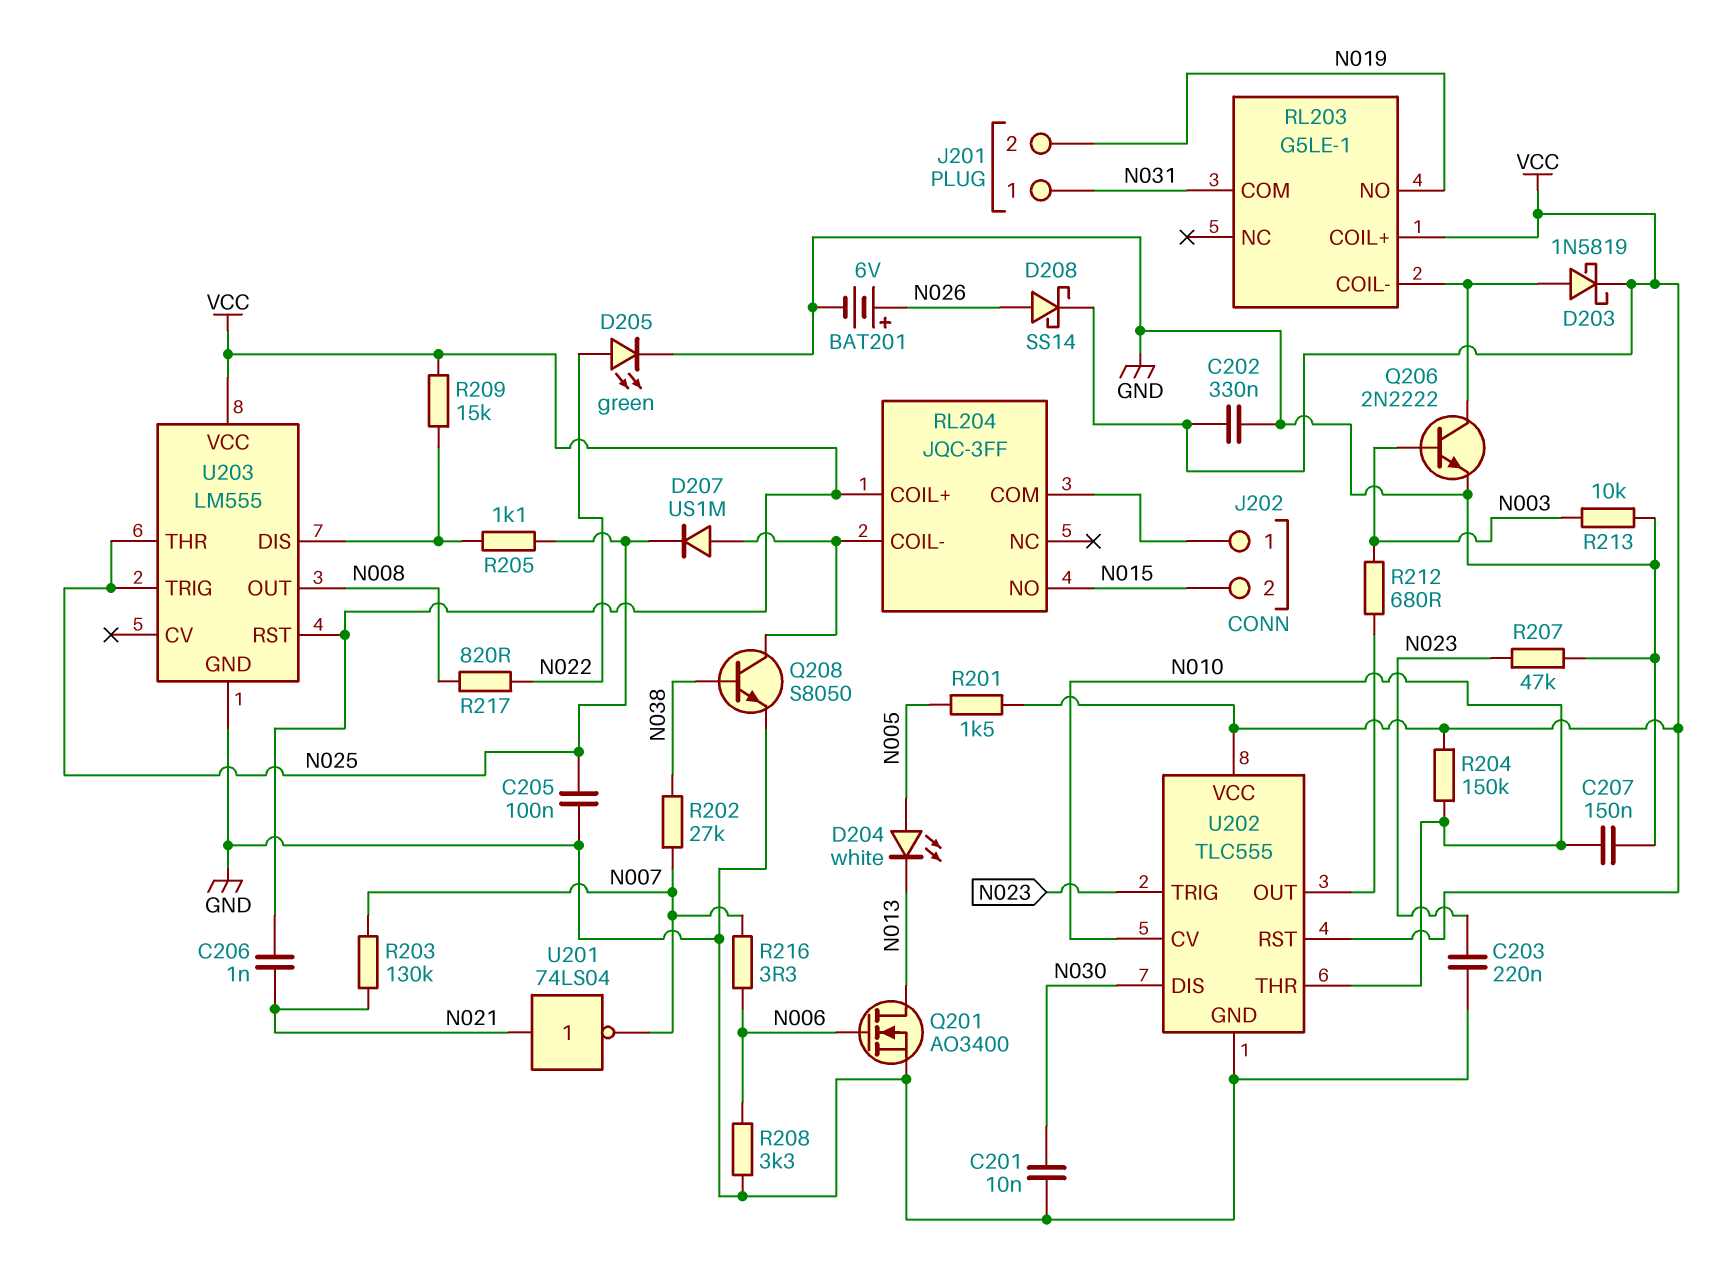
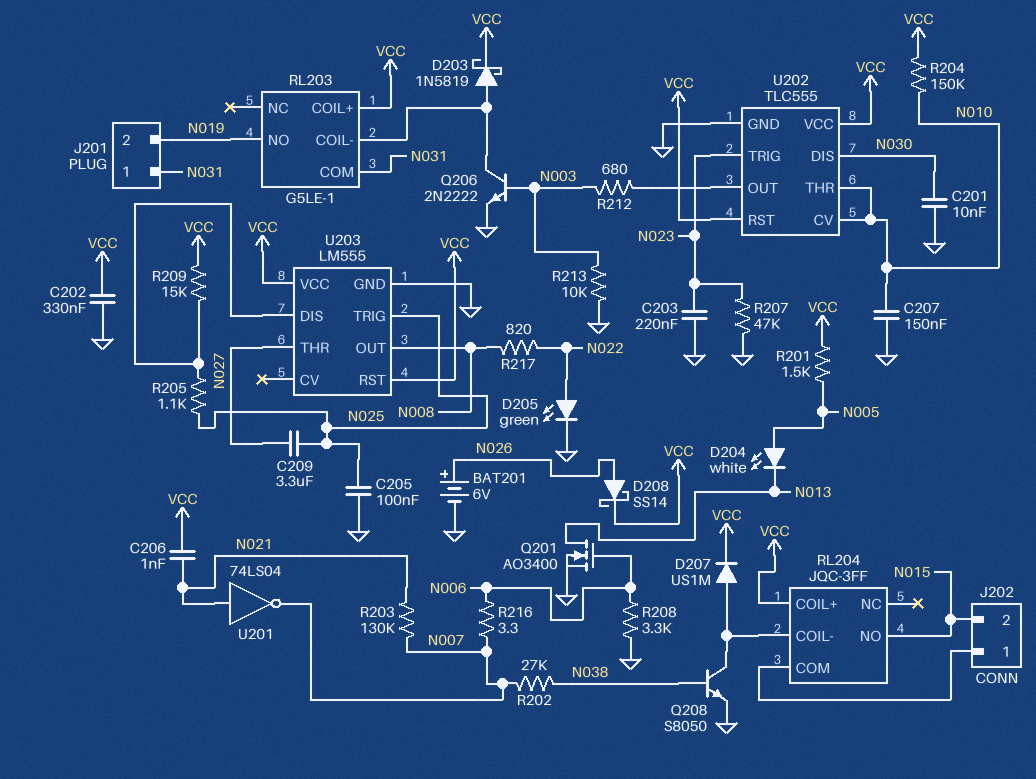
C209: none -> 3.3uF (N025, N027)
D207: diode US1M (A RL204/COIL-, K N025) -> diode US1M (A RL204/COIL-, K VCC)
U203 pin THR: N025 -> N027

